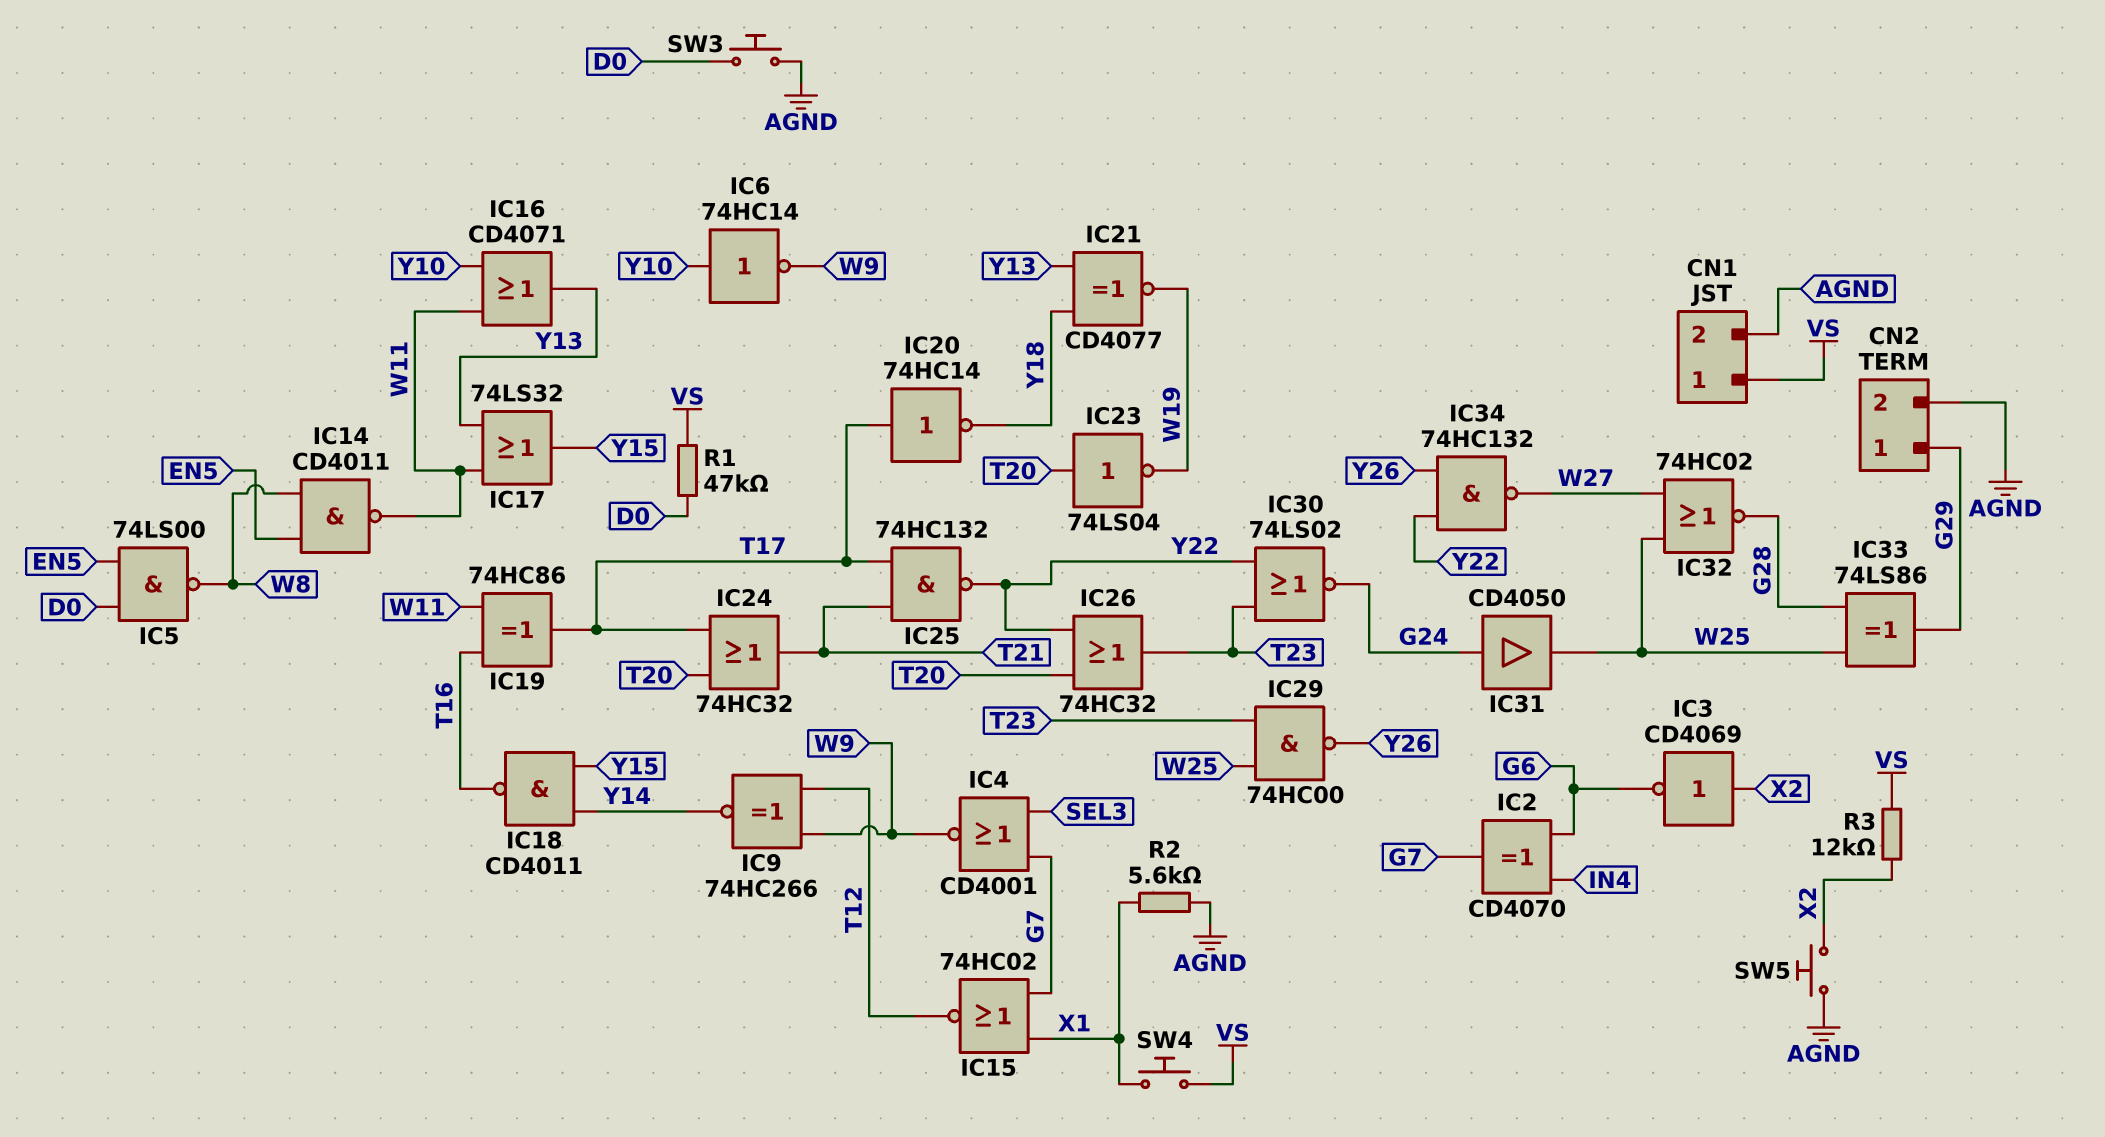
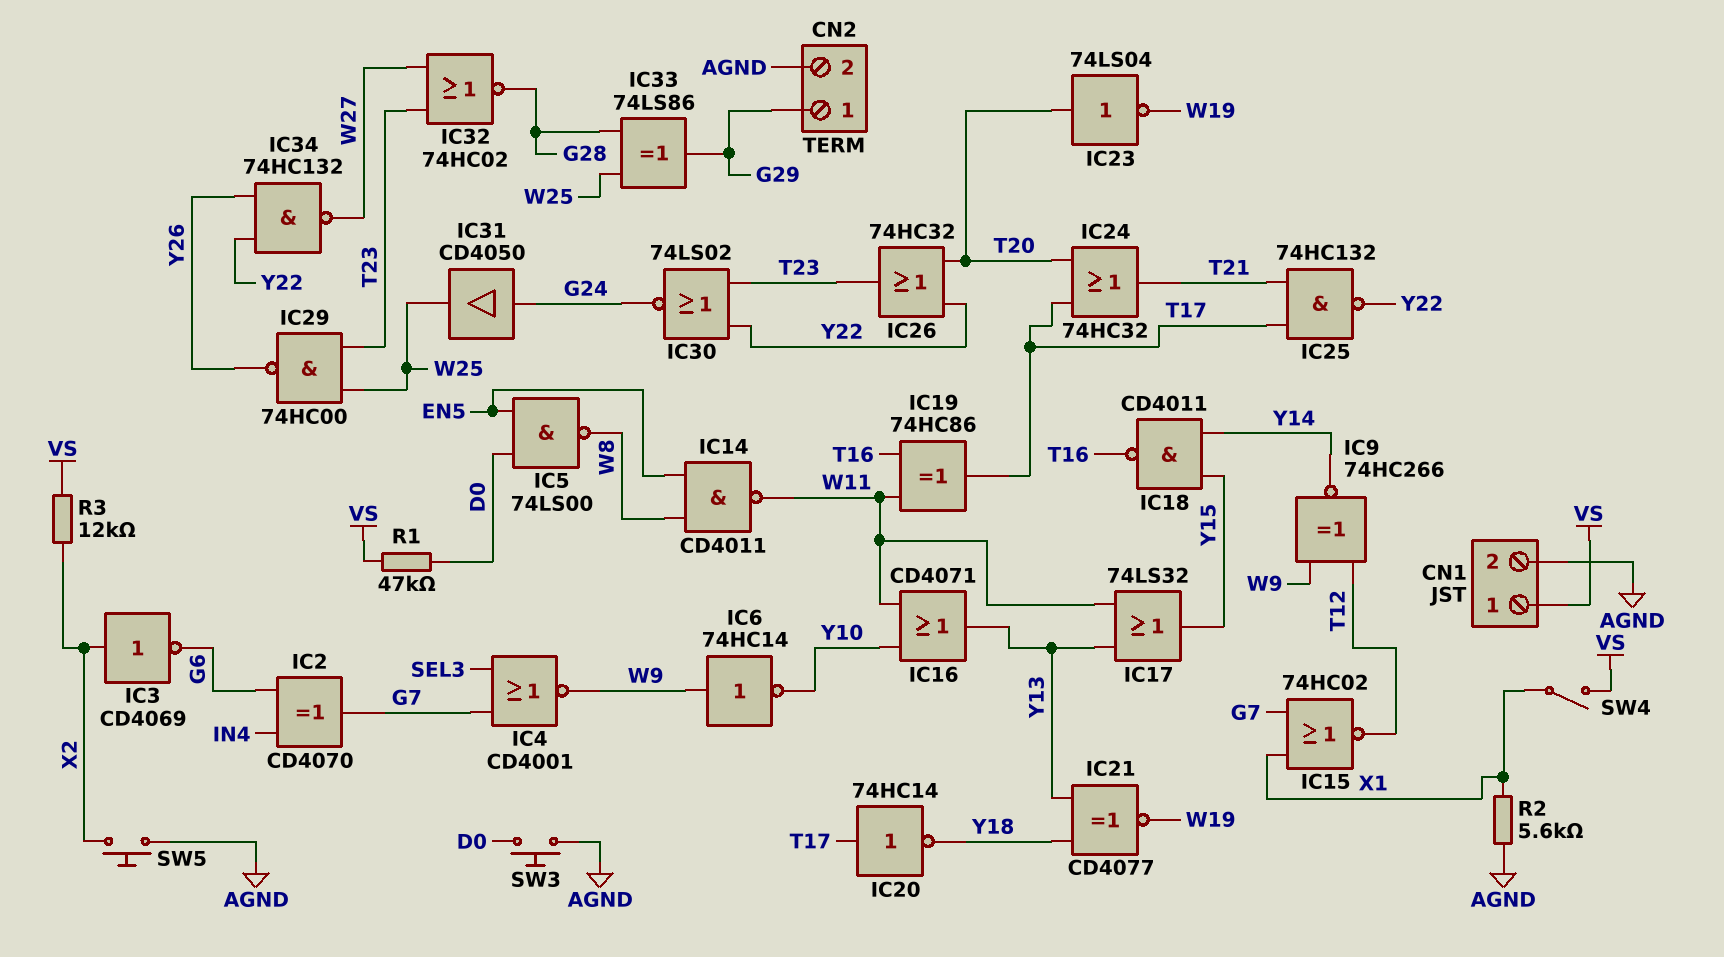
IC6: NOT 74HC14 (in Y10, out W9) -> NOT 74HC14 (in W9, out Y10)
IC32: NOR 74HC02 (in W25, in W27, out G28) -> NOR 74HC02 (in T23, in W27, out G28)
SW4: button (VS, X1) -> switch (VS, X1)

